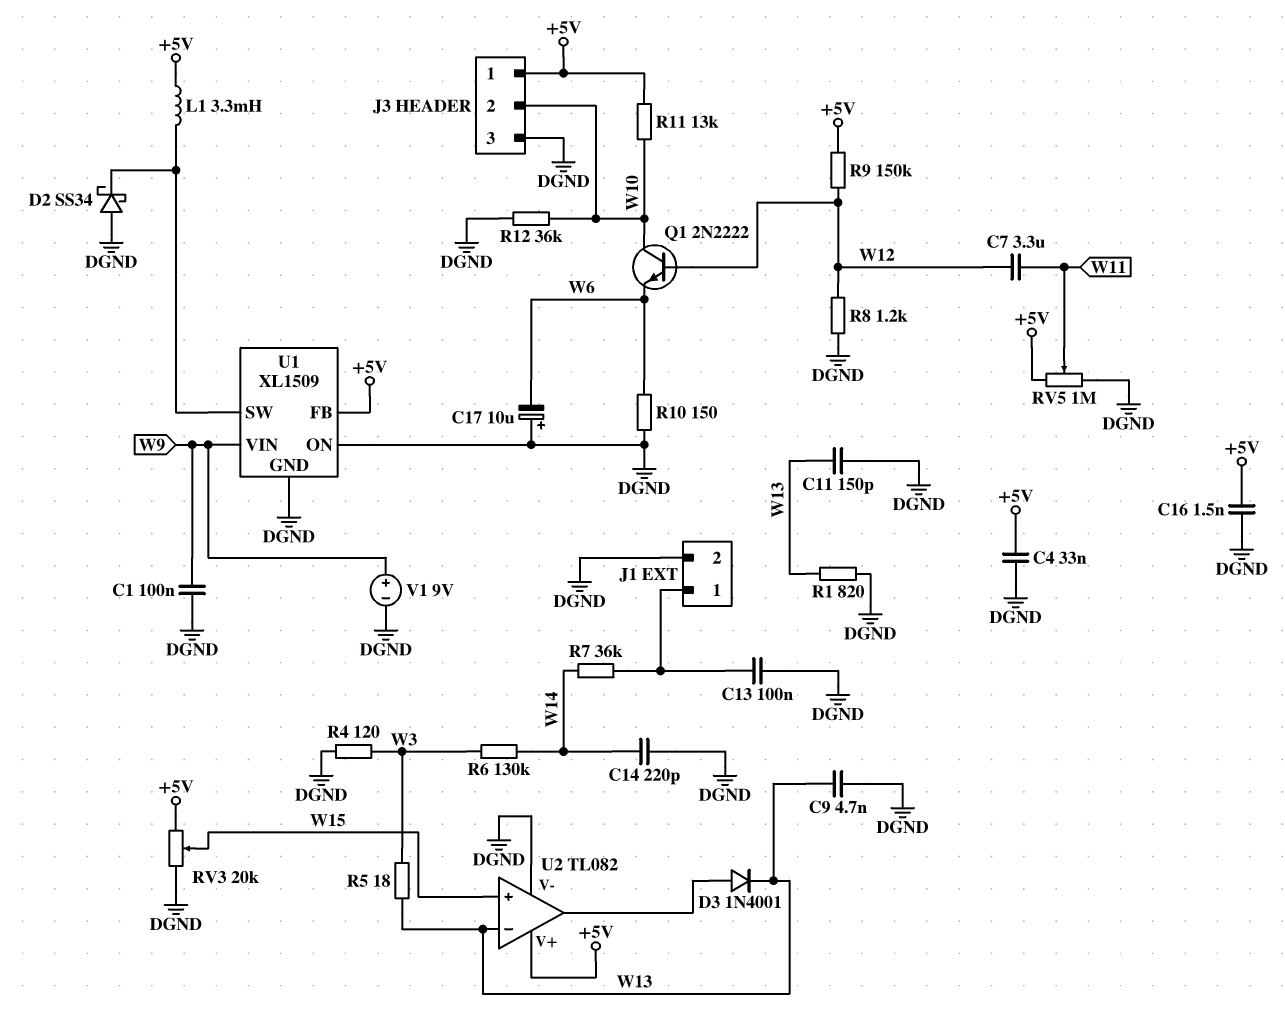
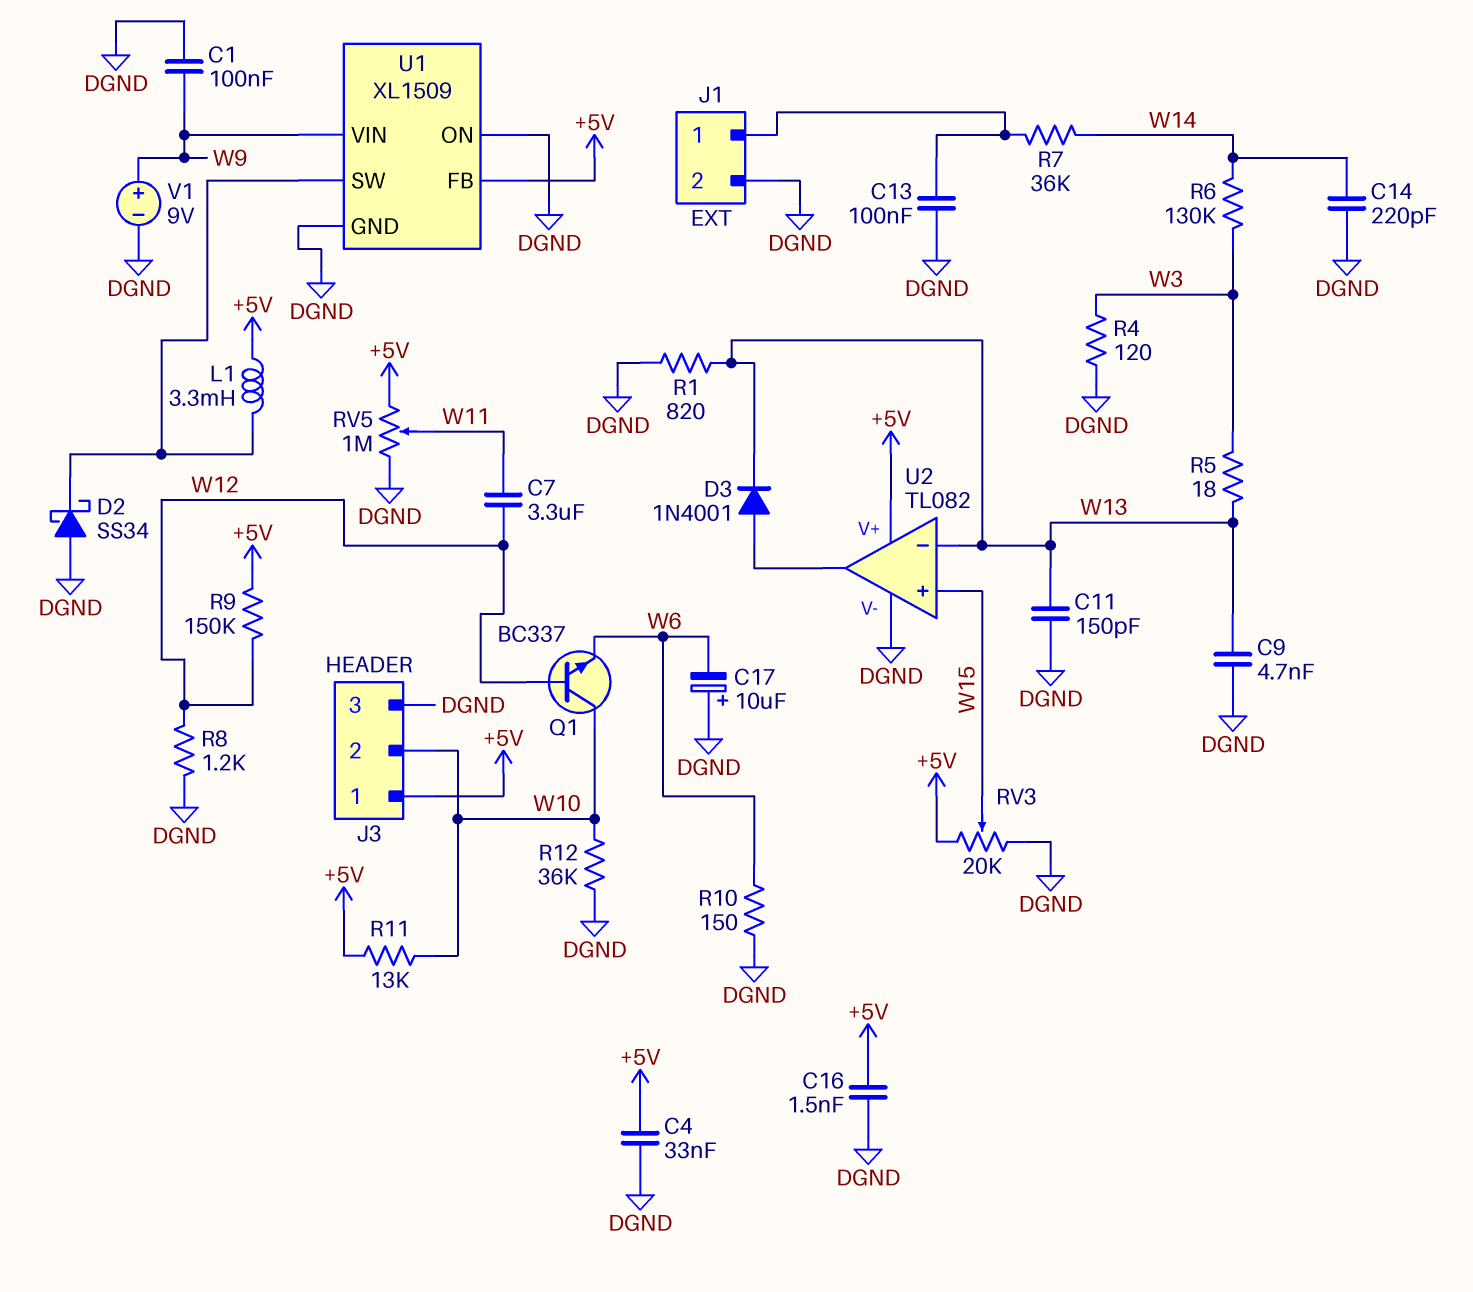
Q1: NPN 2N2222 (B W12, C W10, E W6) -> NPN BC337 (B W12, C W10, E W6)

